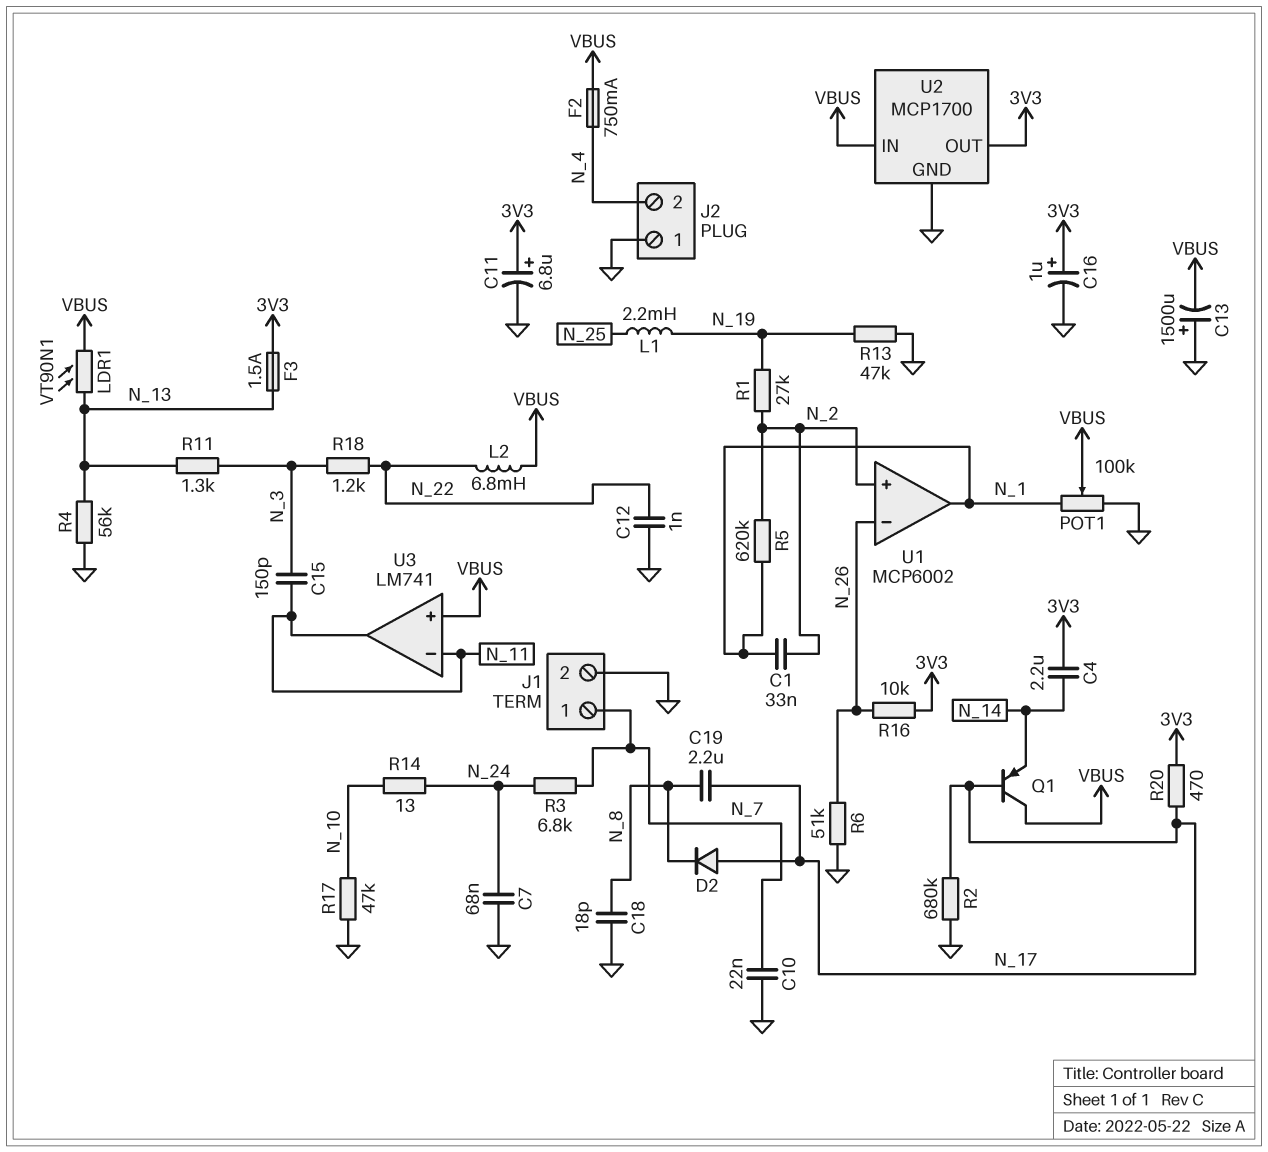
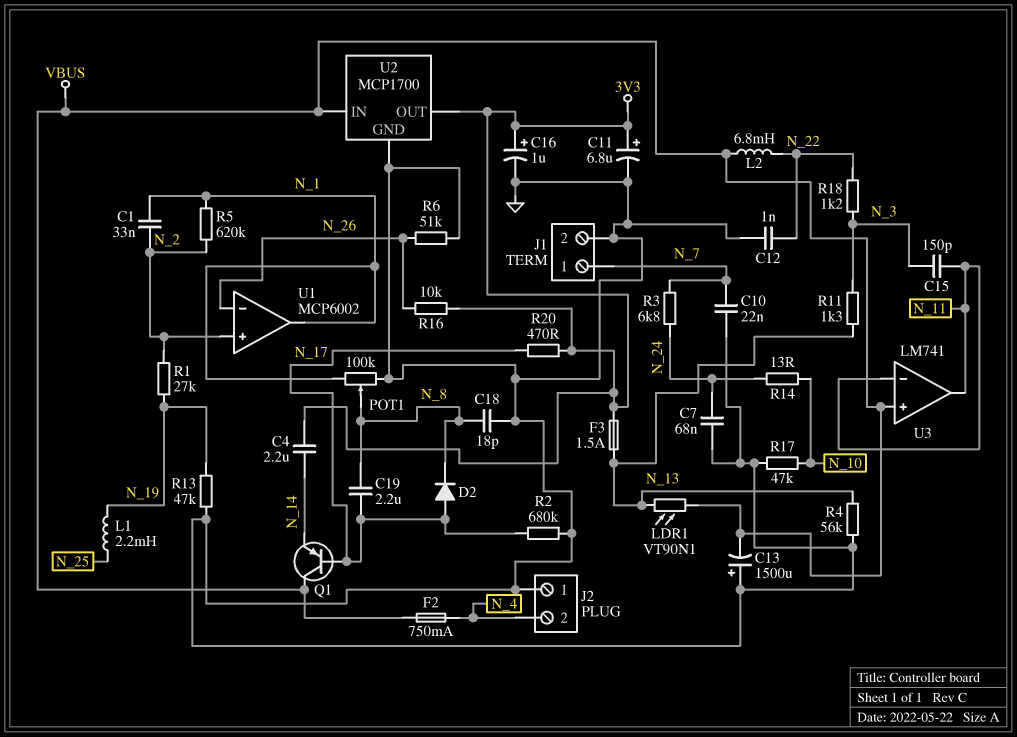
POT1: 100k (GND, N_1, wiper VBUS) -> 100k (GND, N_1, wiper N_8)

